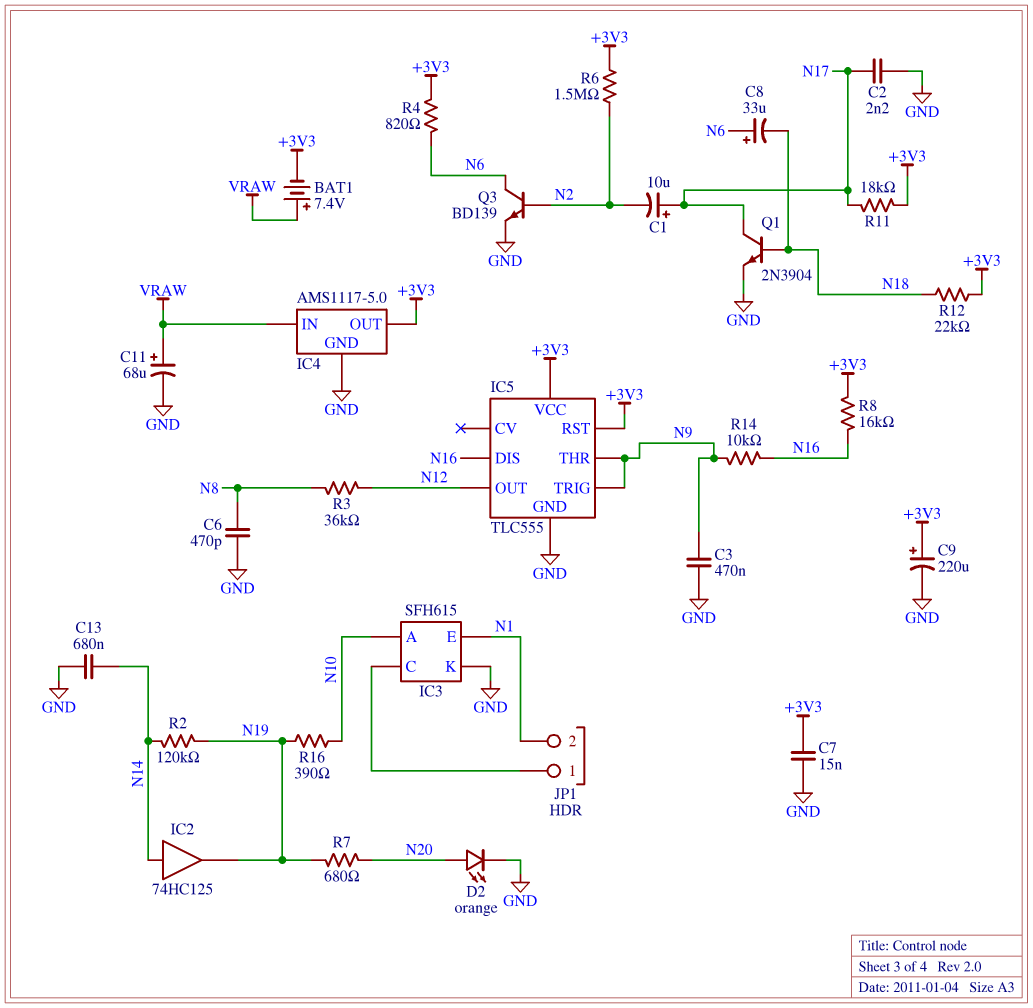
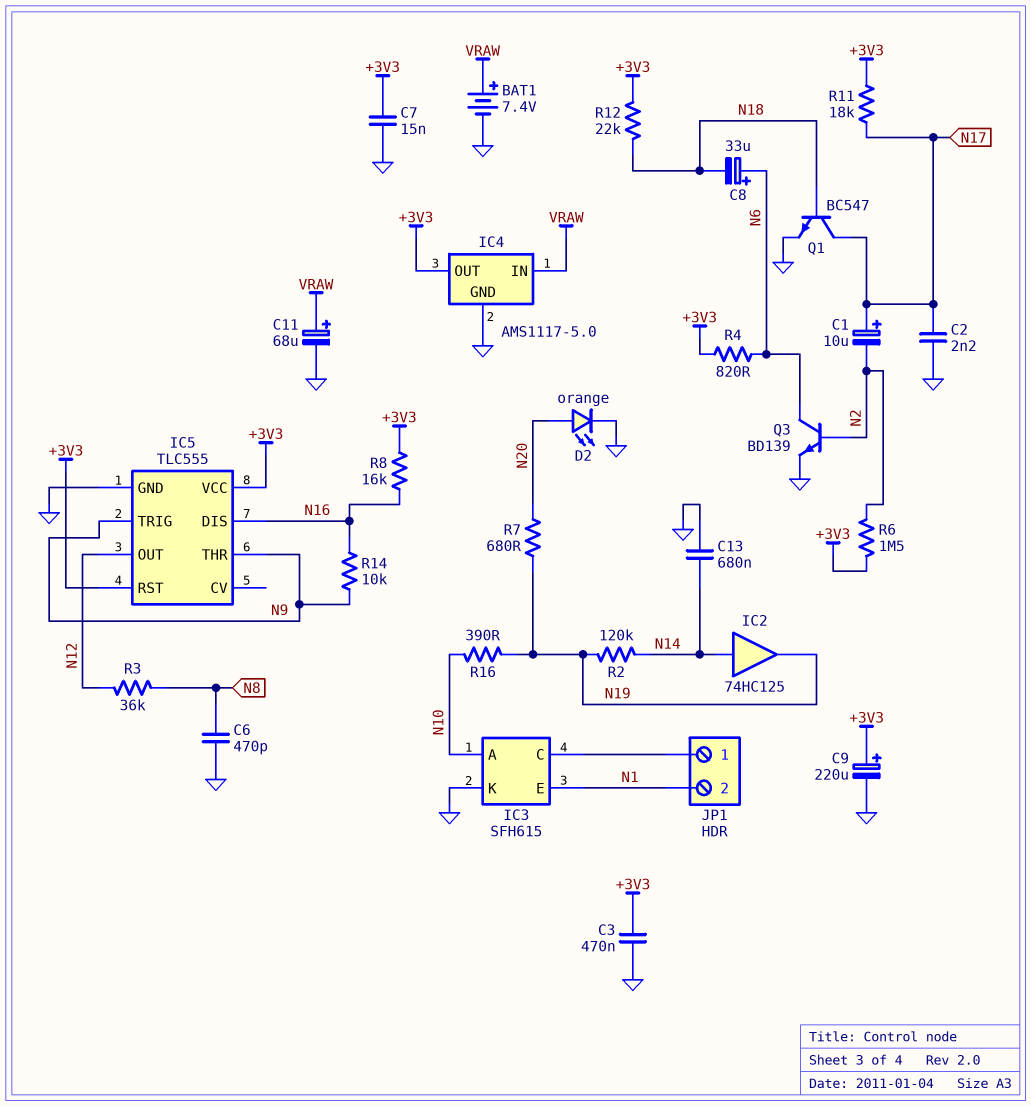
BAT1: 7.4V (plus VRAW, minus +3V3) -> 7.4V (plus VRAW, minus GND)
C3: 470nF (GND, N9) -> 470nF (+3V3, GND)
Q1: NPN 2N3904 (B N18, C N17, E GND) -> NPN BC547 (B N18, C N17, E GND)

